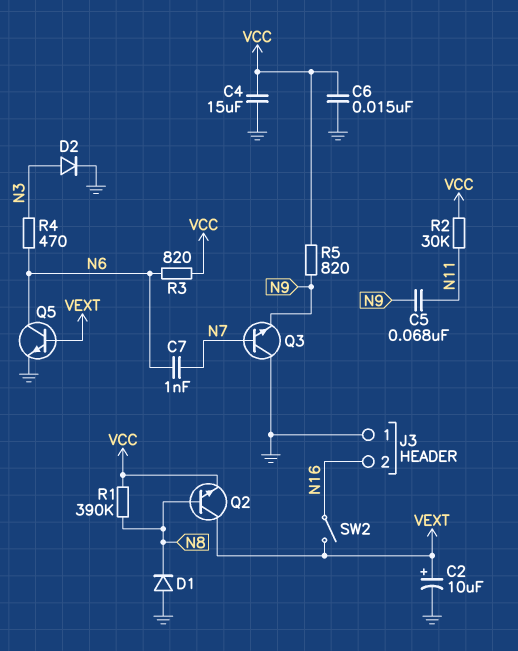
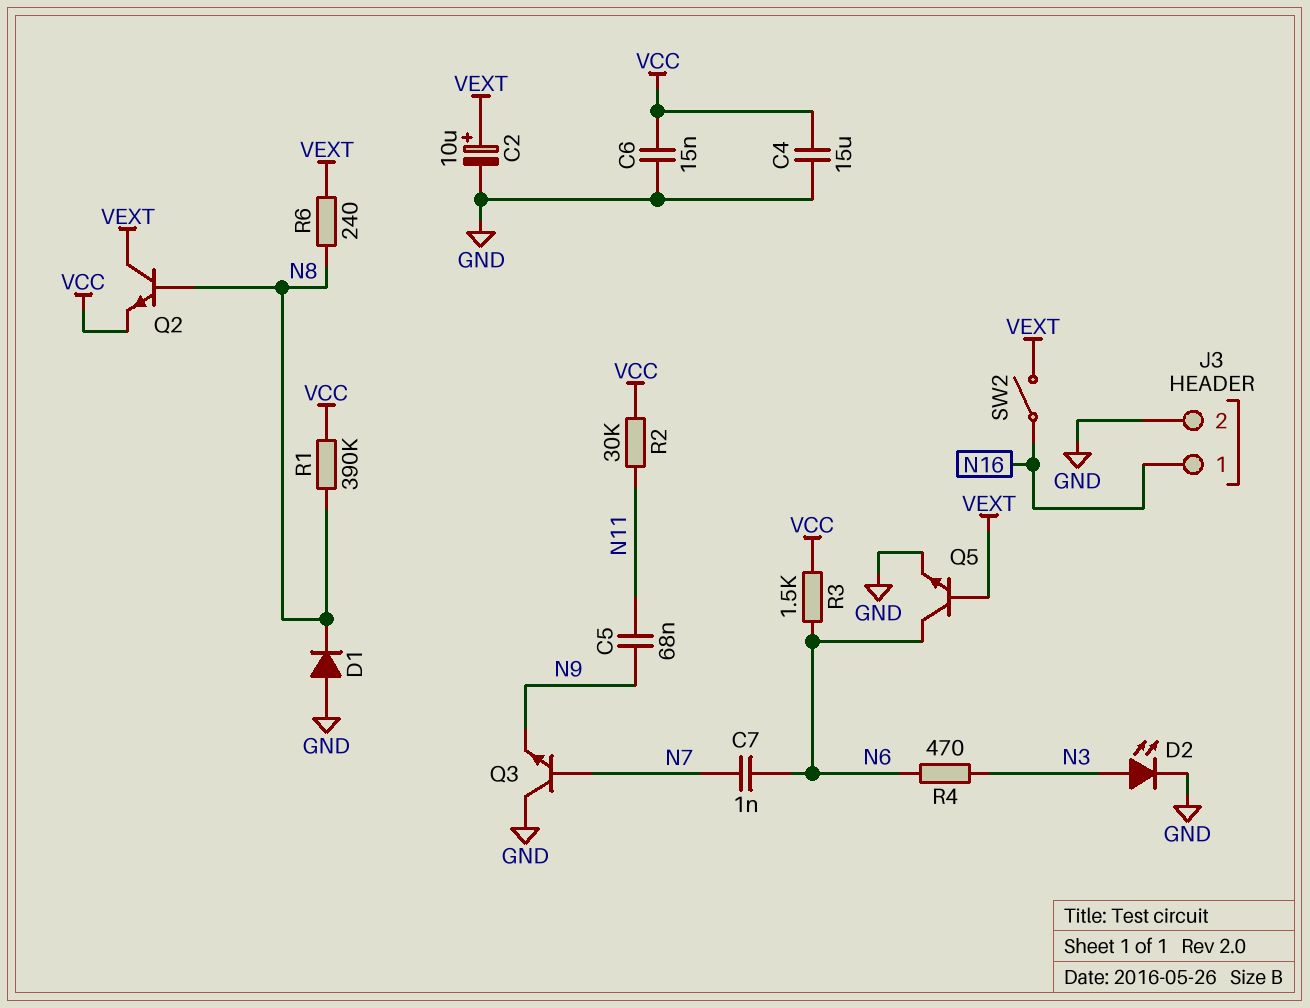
D2: diode (A N3, K GND) -> LED (A N3, K GND)
J3 pin 1: GND -> N16
J3 pin 2: N16 -> GND
R3: 820 (N6, VCC) -> 1.5k (N6, VCC)
R5: 820 (N9, VCC) -> none
R6: none -> 240 (N8, VEXT)

